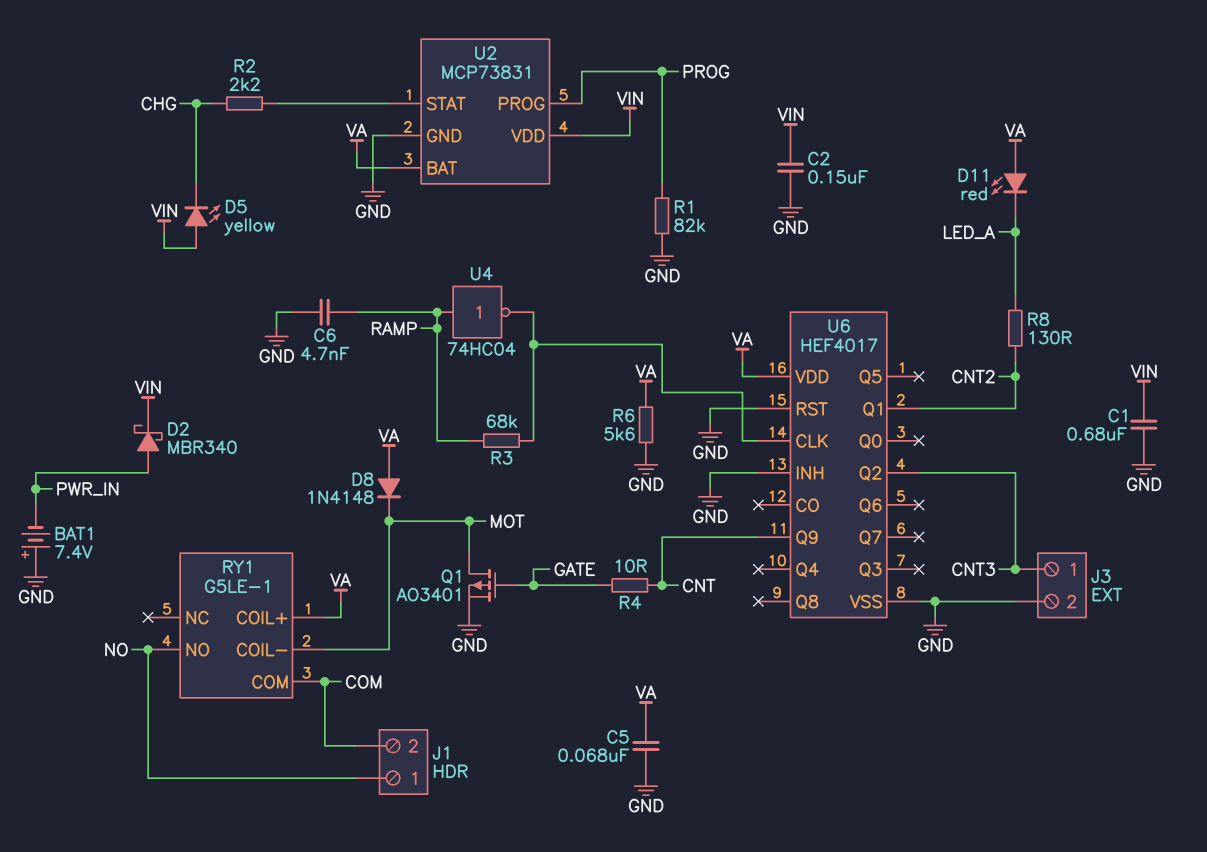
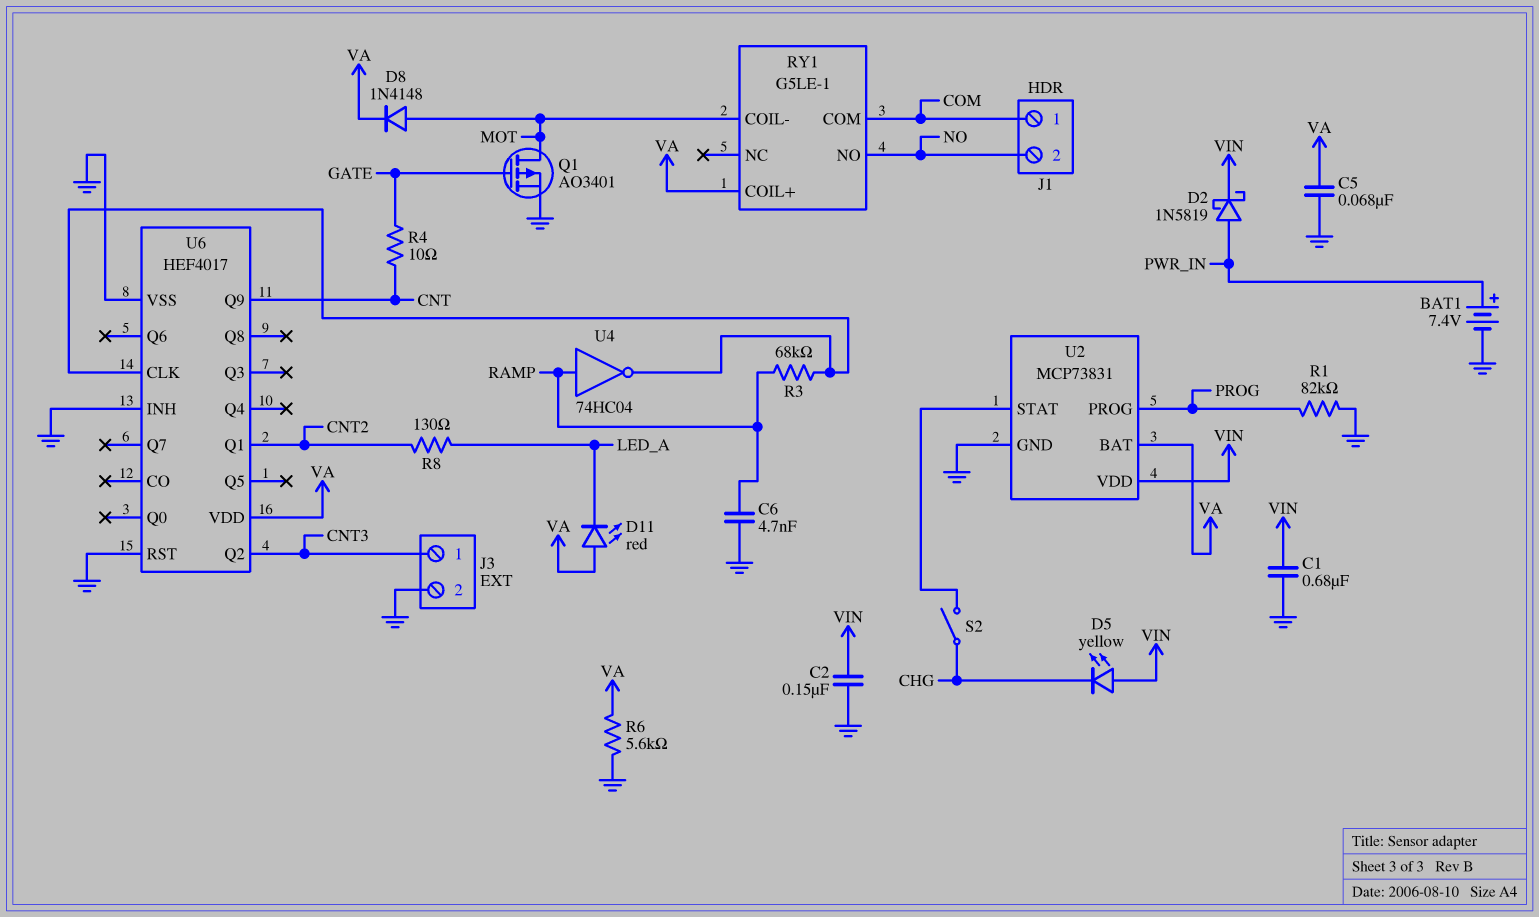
BAT1: 7.4V (plus GND, minus PWR_IN) -> 7.4V (plus PWR_IN, minus GND)
D2: schottky MBR340 (A PWR_IN, K VIN) -> schottky 1N5819 (A PWR_IN, K VIN)
D8: diode 1N4148 (A VA, K MOT) -> diode 1N4148 (A MOT, K VA)
J1 pin 1: NO -> COM
J1 pin 2: COM -> NO
R2: 2.2k (CHG, U2/STAT) -> none
S2: none -> switch (CHG, U2/STAT)

